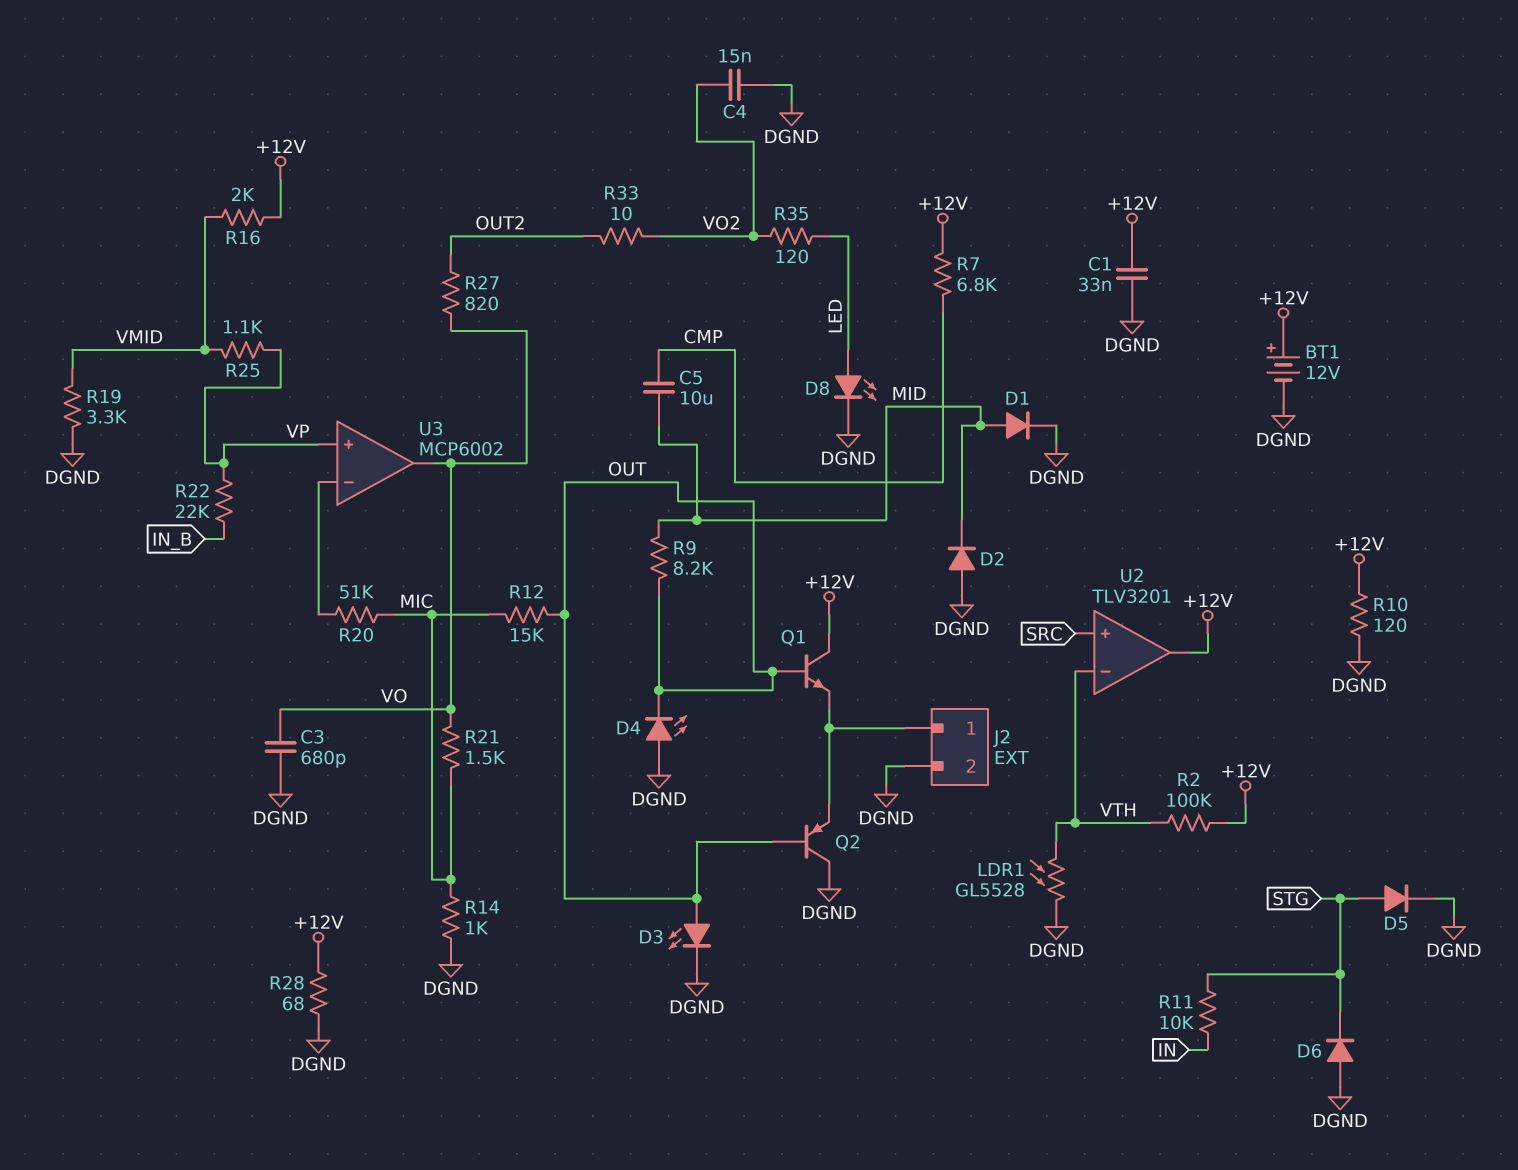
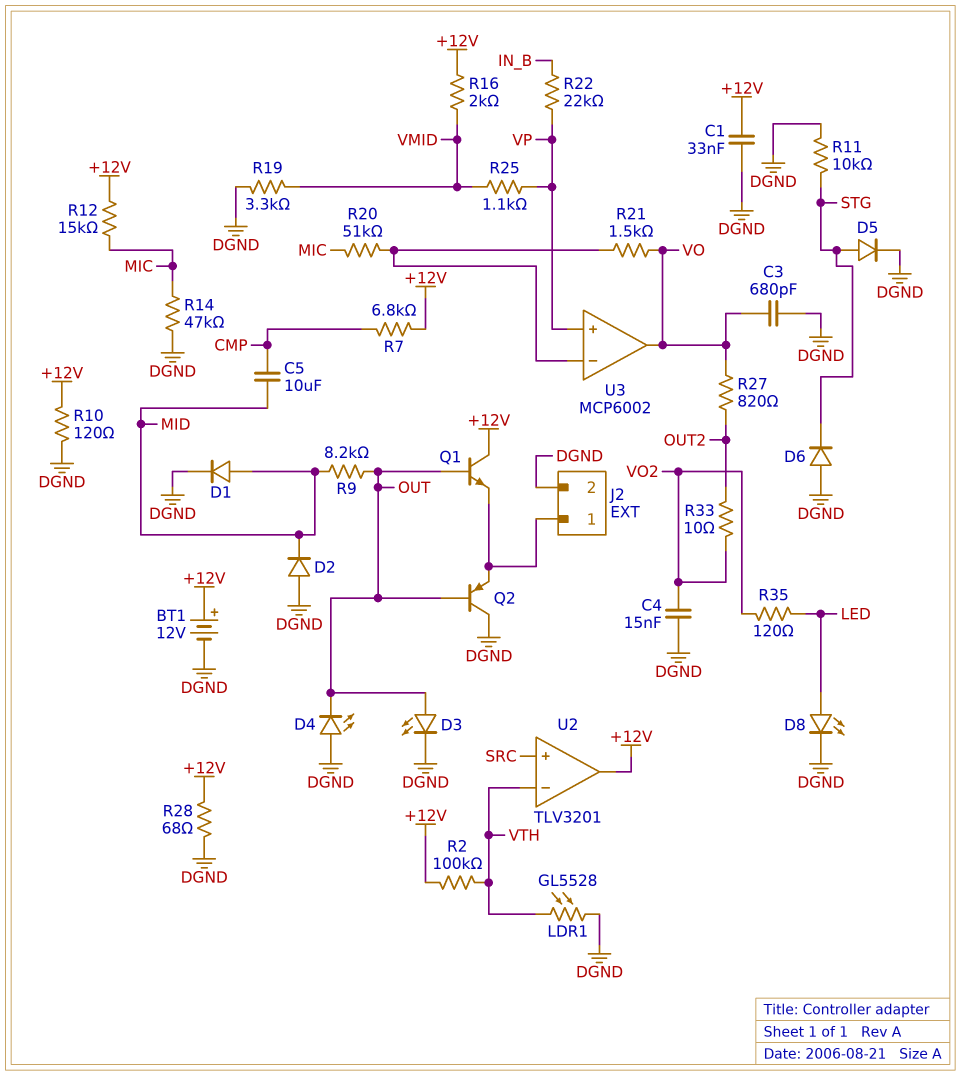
R11: 10k (IN, STG) -> 10k (DGND, STG)
R12: 15k (MIC, OUT) -> 15k (+12V, MIC)
R14: 1k (DGND, MIC) -> 47k (DGND, MIC)
R21: 1.5k (MIC, VO) -> 1.5k (U3/in-, VO)

